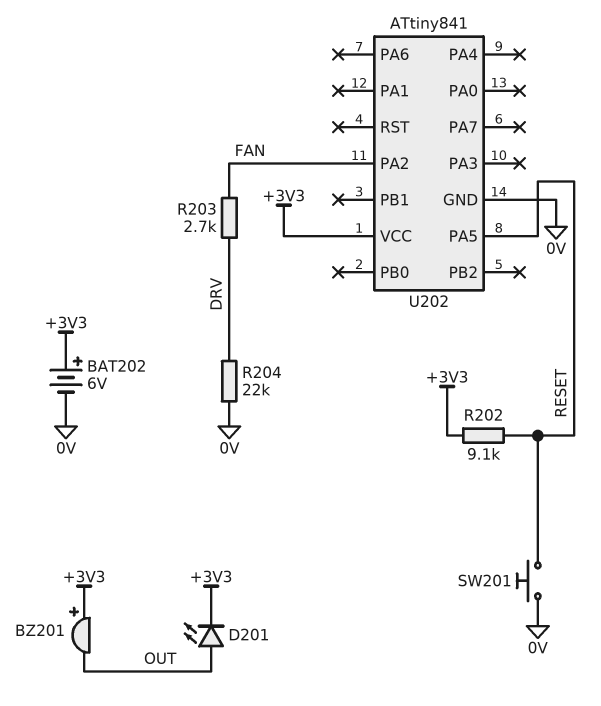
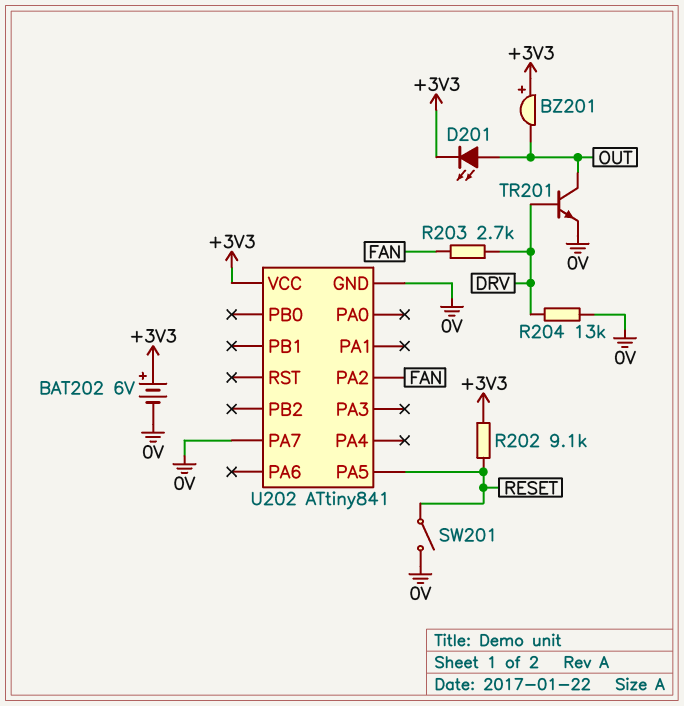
R204: 22k (0V, DRV) -> 13k (0V, DRV)
SW201: button (0V, RESET) -> switch (0V, RESET)
TR201: none -> NPN (B DRV, C OUT, E 0V)
U202 pin PA7: none -> 0V

